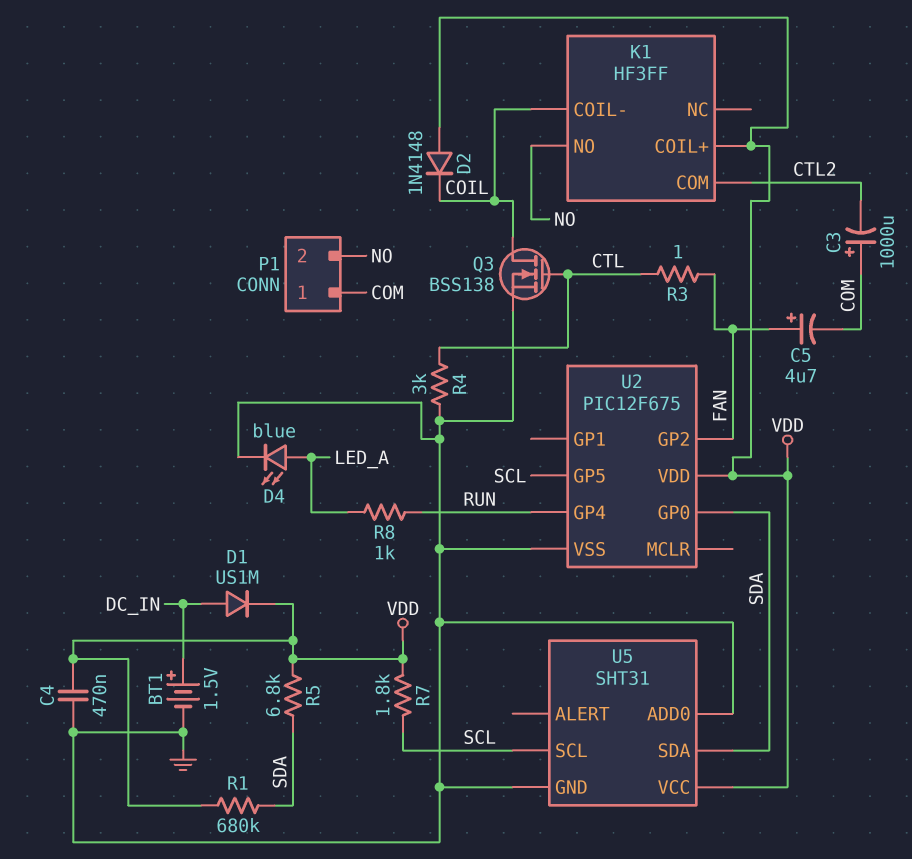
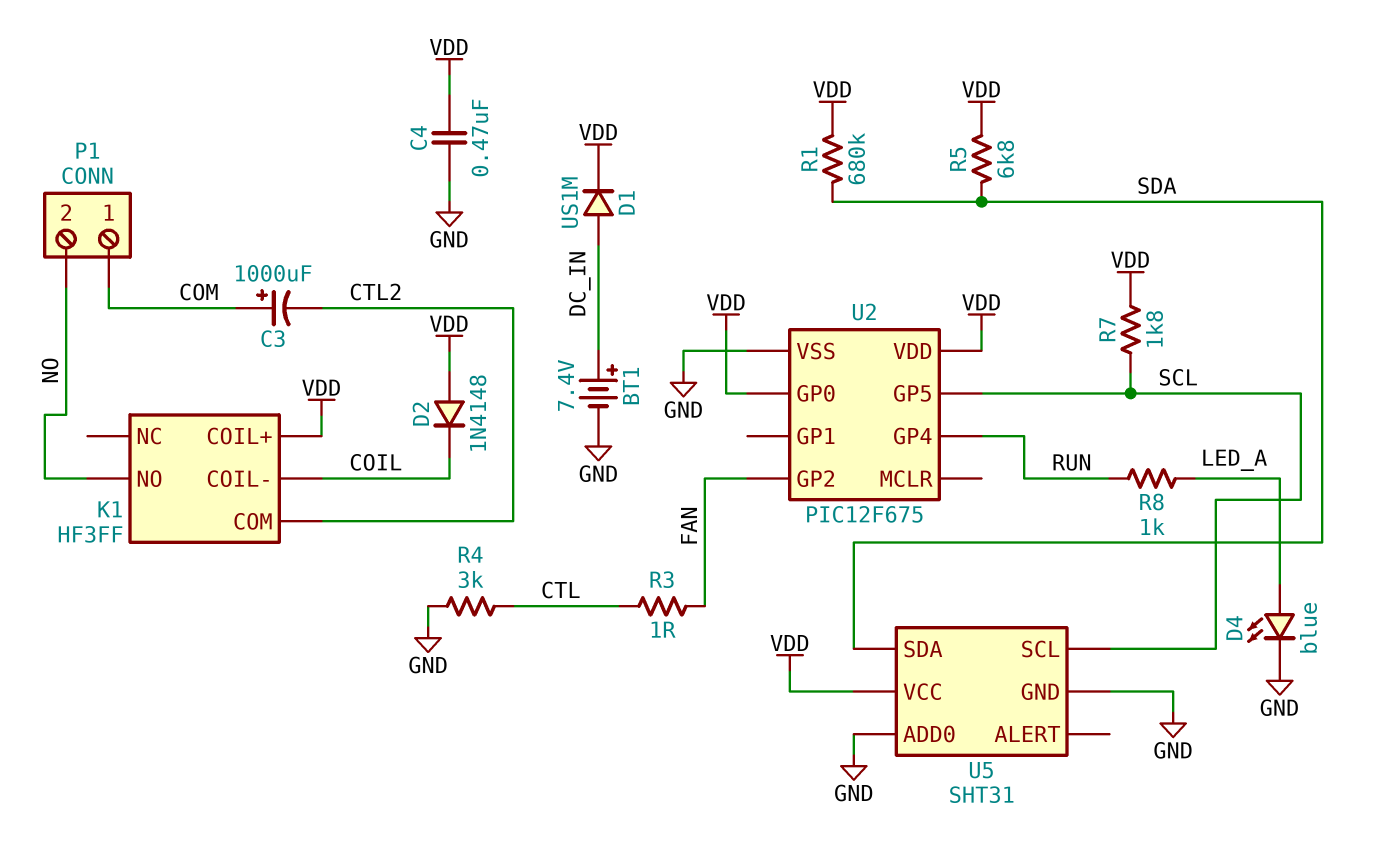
BT1: 1.5V (plus DC_IN, minus GND) -> 7.4V (plus DC_IN, minus GND)
C5: 4.7uF (plus FAN, minus COM) -> none
Q3: NMOS BSS138 (G CTL, D COIL, S GND) -> none
U2 pin GP0: SDA -> VDD

